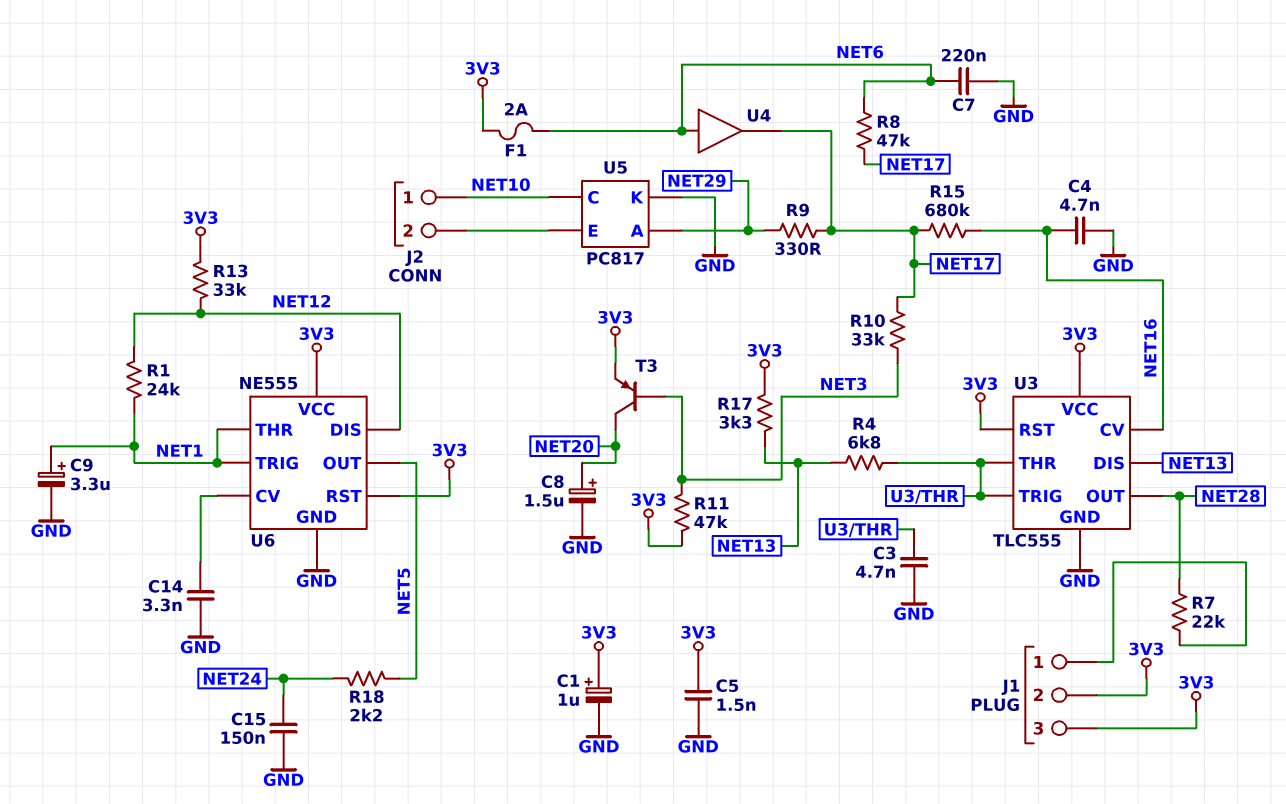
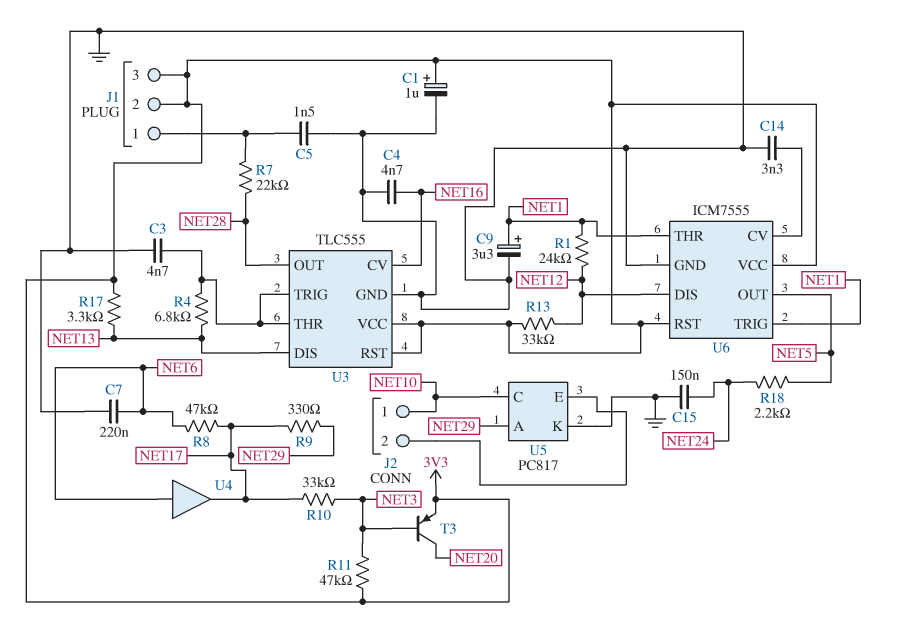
C5: 1.5nF (3V3, GND) -> 1.5nF (GND, J1/1)
C8: 1.5uF (plus NET20, minus GND) -> none
F1: 2A (3V3, NET6) -> none
R15: 680k (NET16, NET17) -> none
U6: NE555 -> ICM7555

